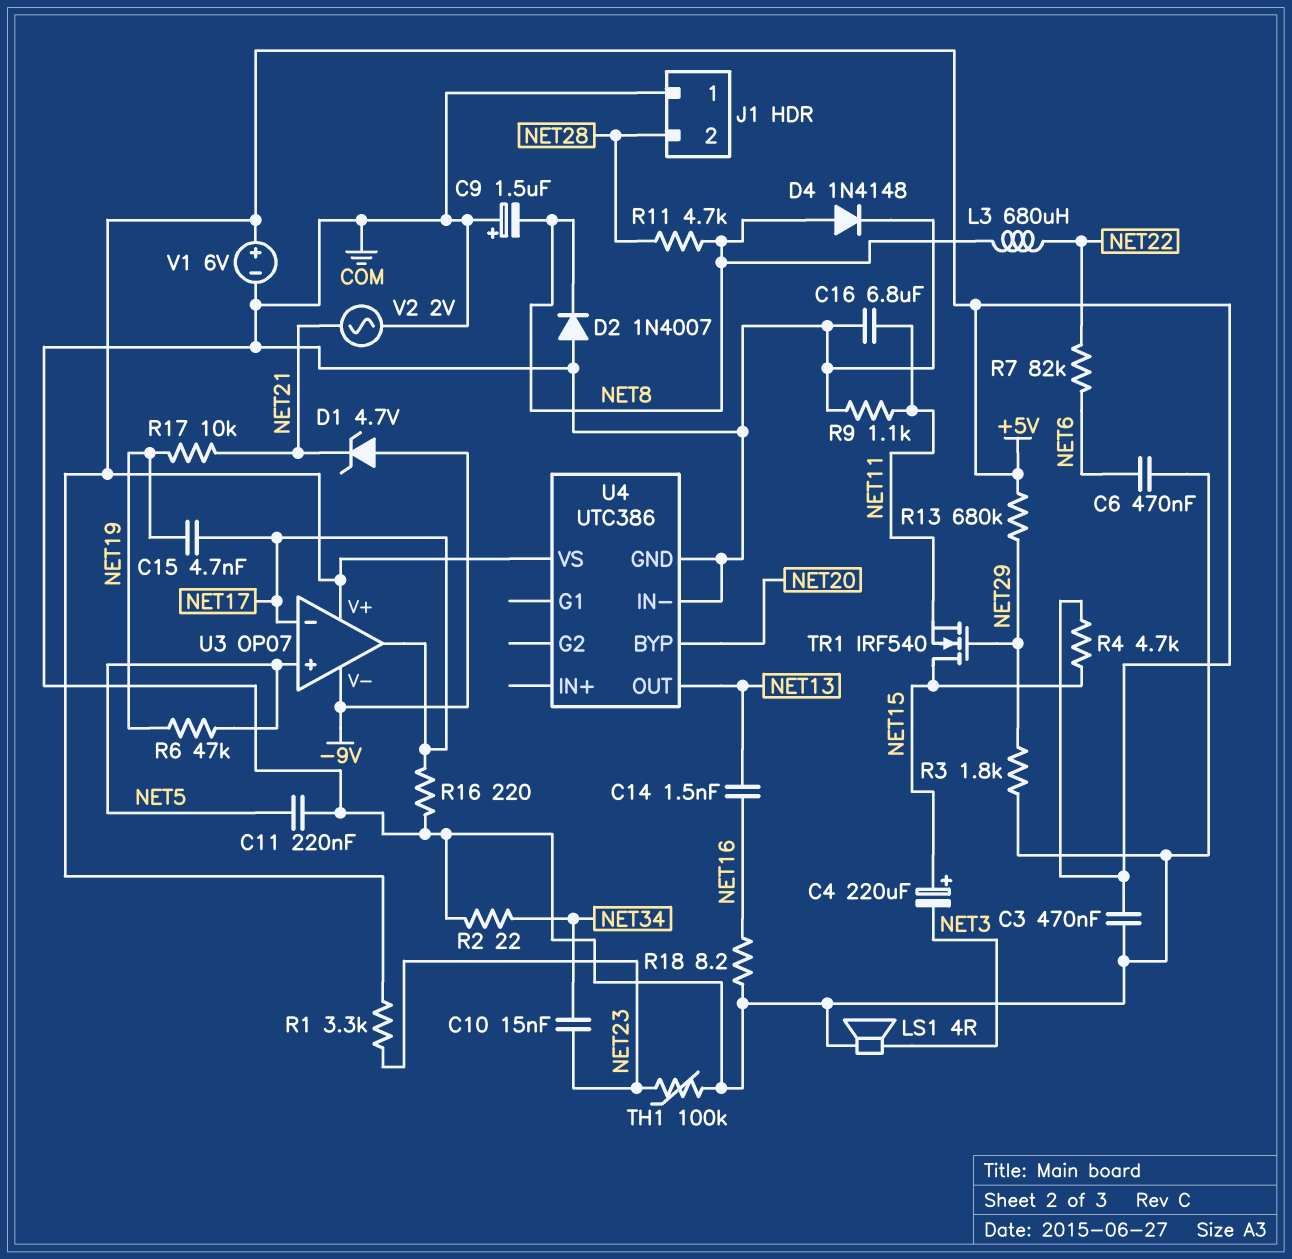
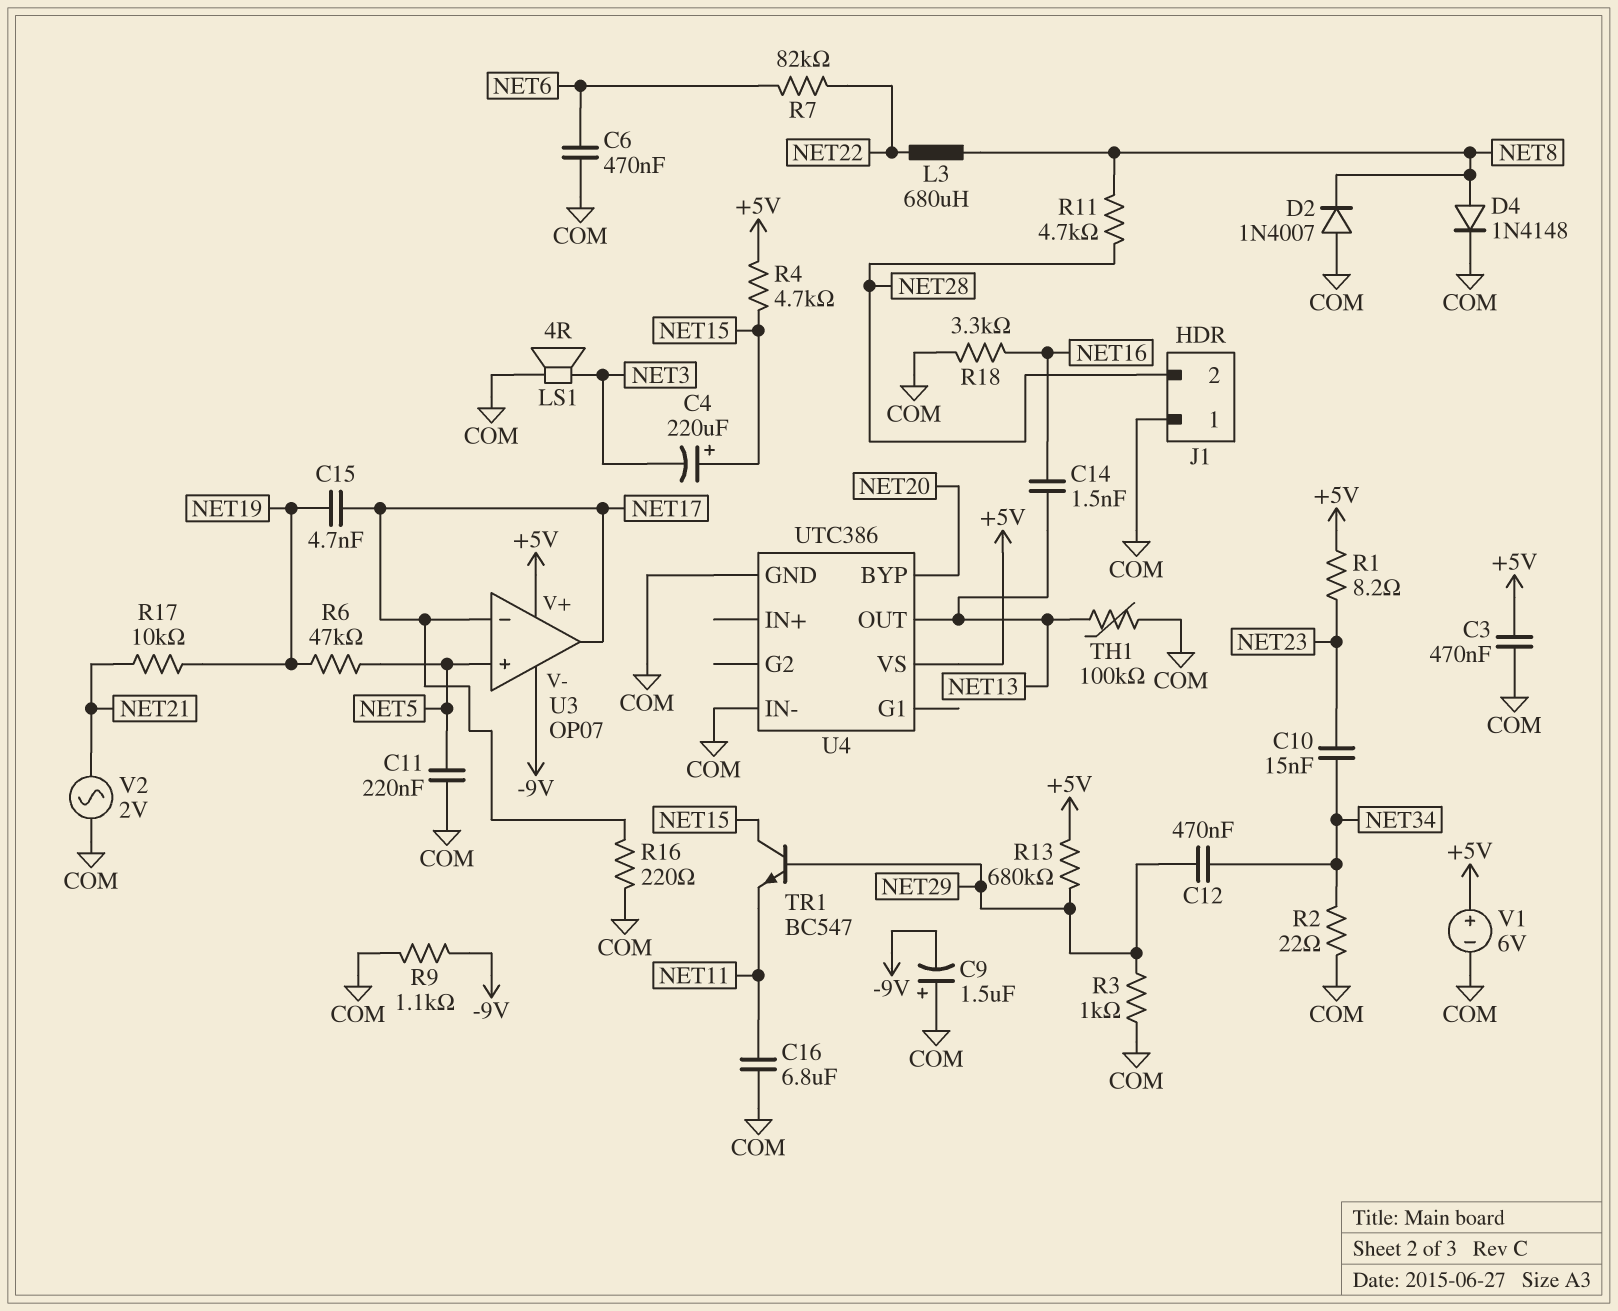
C9: 1.5uF (plus COM, minus NET8) -> 1.5uF (plus COM, minus -9V)
C12: none -> 470nF (NET29, NET34)
D1: zener 4.7V (A -9V, K NET21) -> none
R1: 3.3k (+5V, NET23) -> 8.2 (+5V, NET23)
R3: 1.8k (COM, NET29) -> 1k (COM, NET29)
R9: 1.1k (COM, NET11) -> 1.1k (-9V, COM)
R18: 8.2 (COM, NET16) -> 3.3k (COM, NET16)
TH1: 100k (COM, NET23) -> 100k (COM, NET13)
TR1: NMOS IRF540 (G NET29, D NET15, S NET11) -> NPN BC547 (B NET29, C NET15, E NET11)

